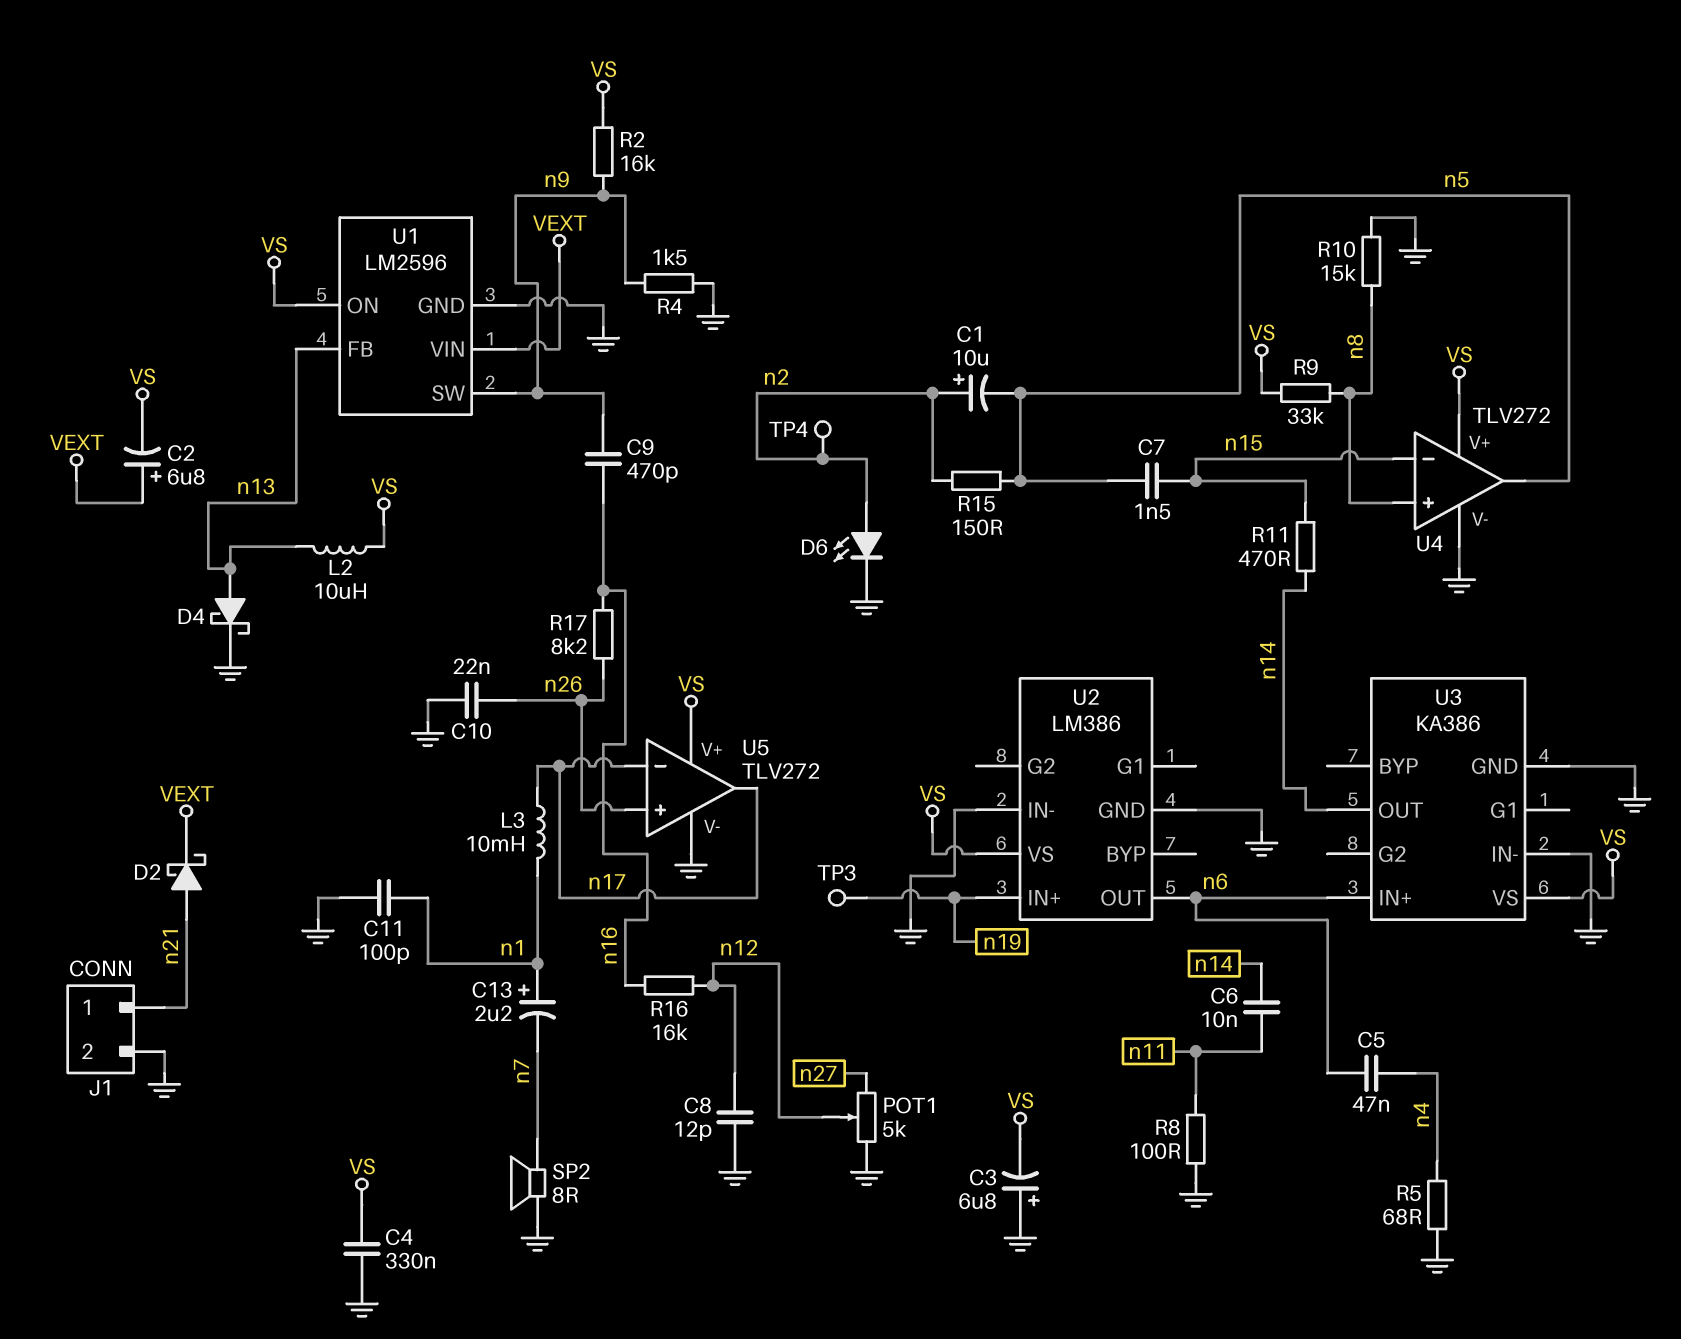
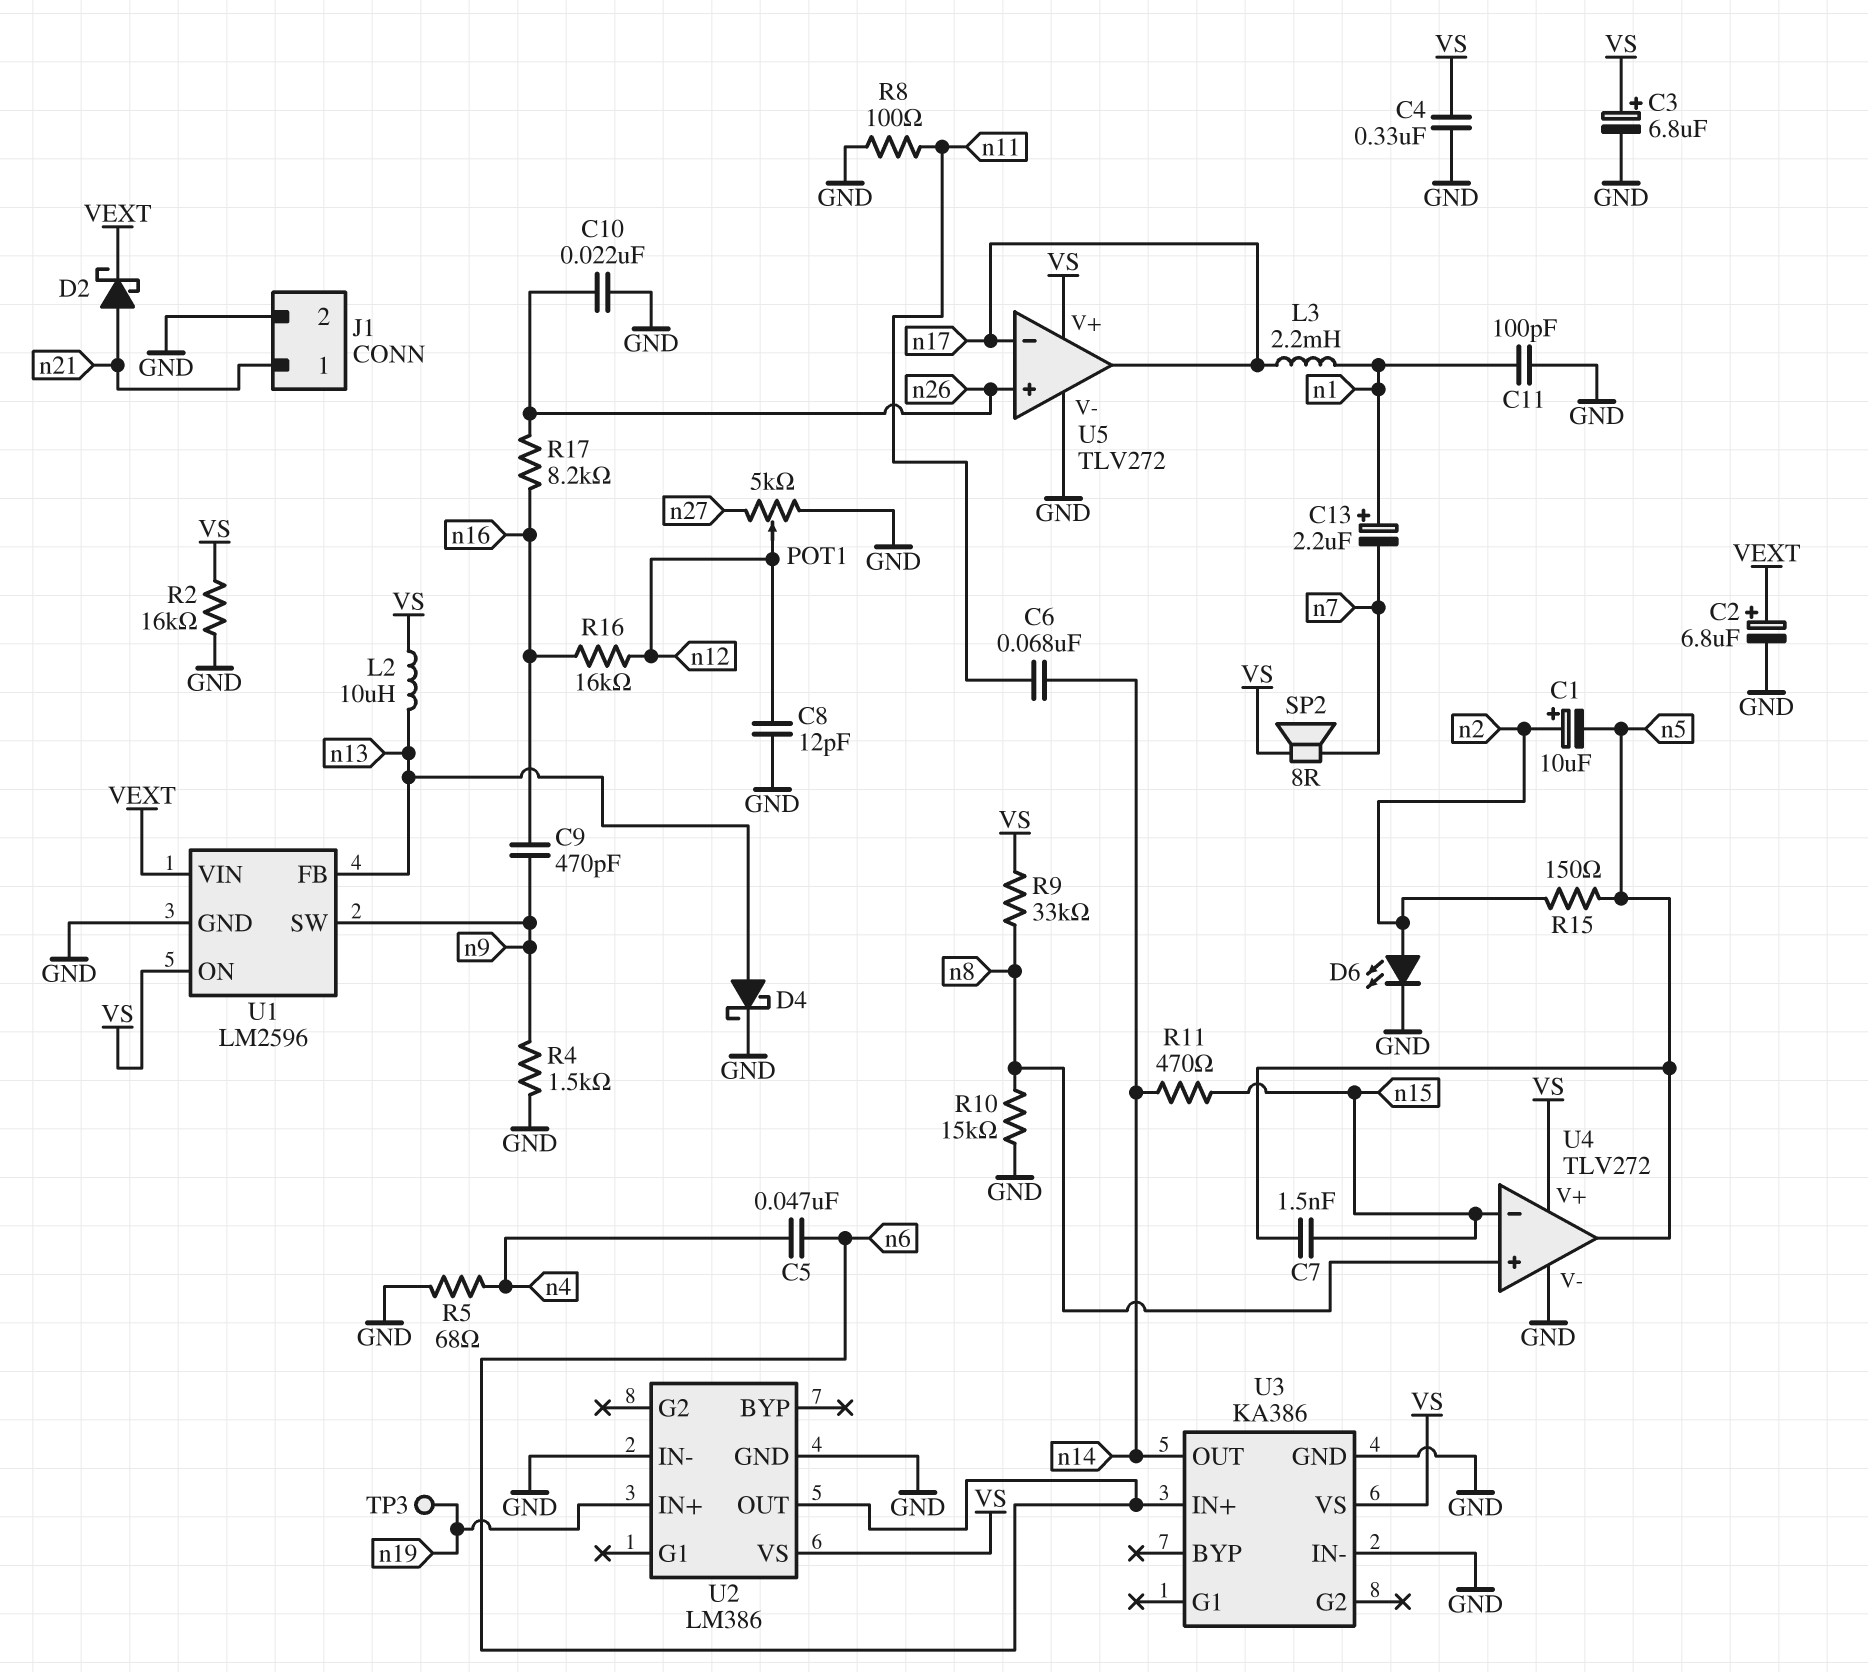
C2: 6.8uF (plus VEXT, minus VS) -> 6.8uF (plus VEXT, minus GND)
C3: 6.8uF (plus GND, minus VS) -> 6.8uF (plus VS, minus GND)
C6: 10nF (n11, n14) -> 68nF (n11, n14)
L3: 10mH (n1, n17) -> 2.2mH (n1, n17)
R2: 16k (VS, n9) -> 16k (GND, VS)
SP2: speaker 8R (GND, n7) -> speaker 8R (VS, n7)
TP4: test point (n2) -> none

